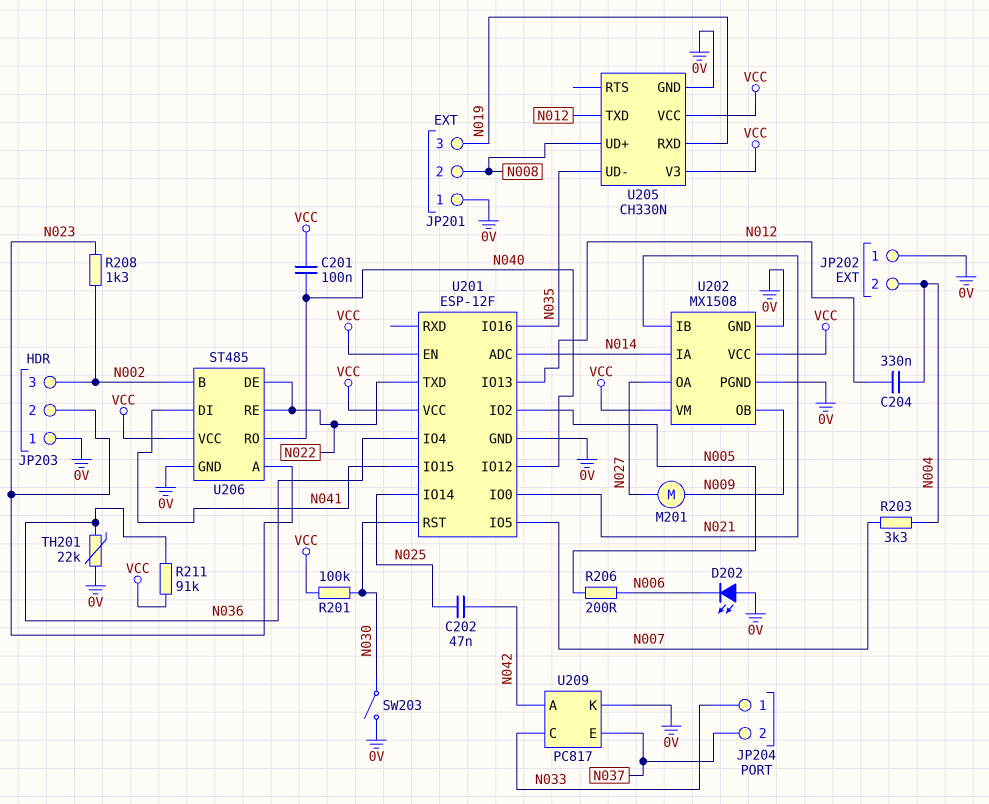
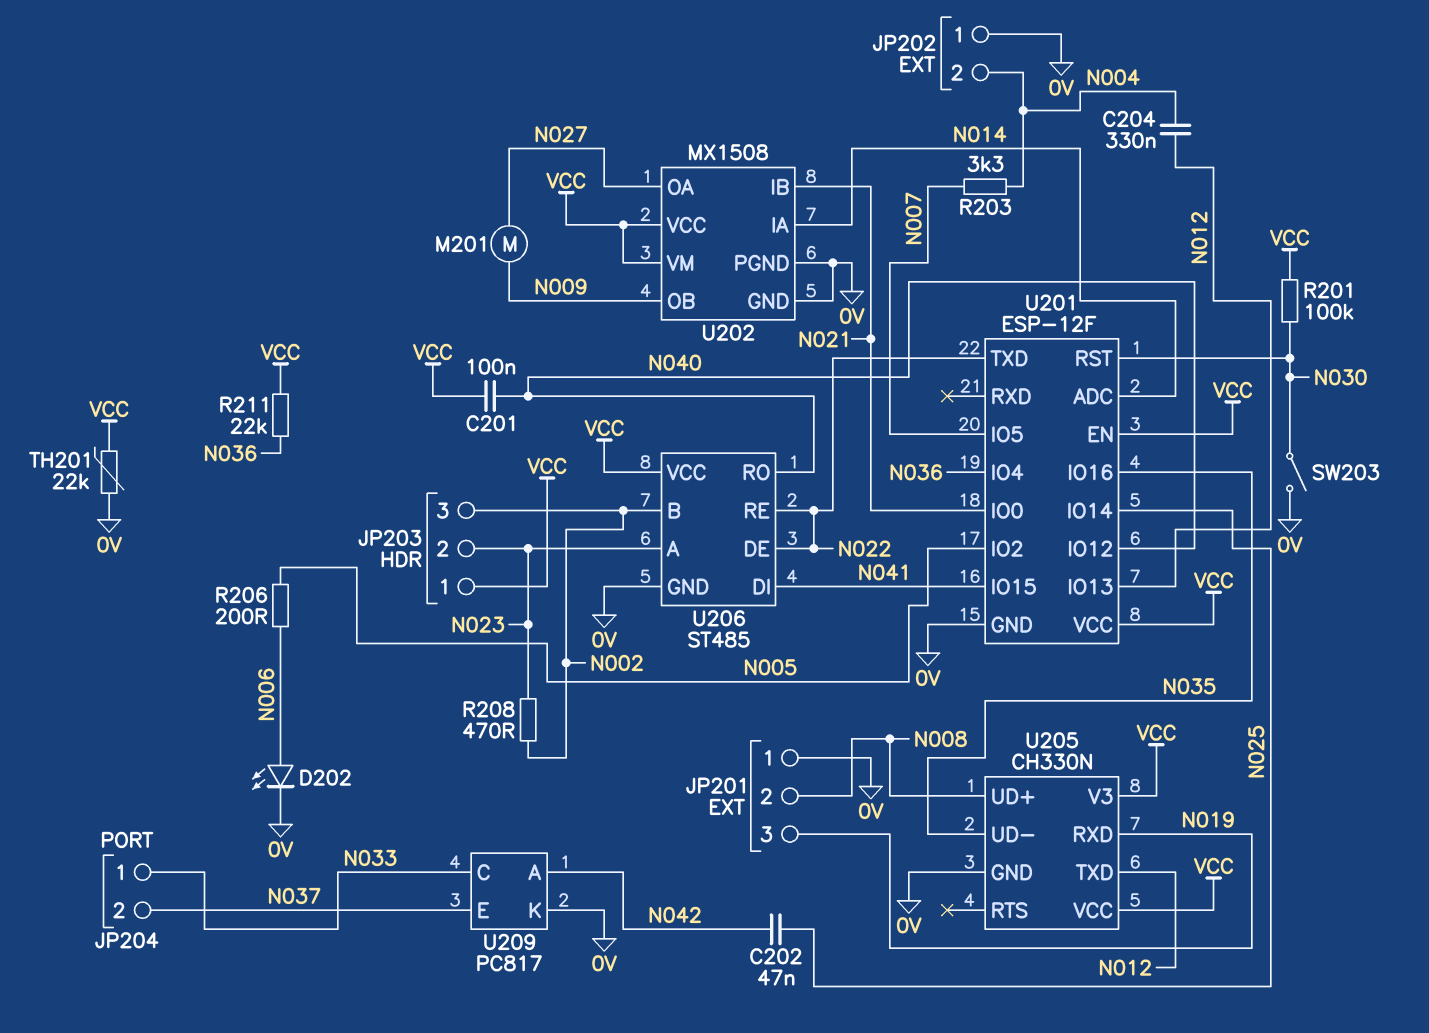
D202: LED (A 0V, K N006) -> LED (A N006, K 0V)
JP203 pin 1: 0V -> VCC
R208: 1.3k (N002, N023) -> 470 (N002, N023)
R211: 91k (N036, VCC) -> 22k (N036, VCC)
TH201: 22k (0V, N036) -> 22k (0V, VCC)

